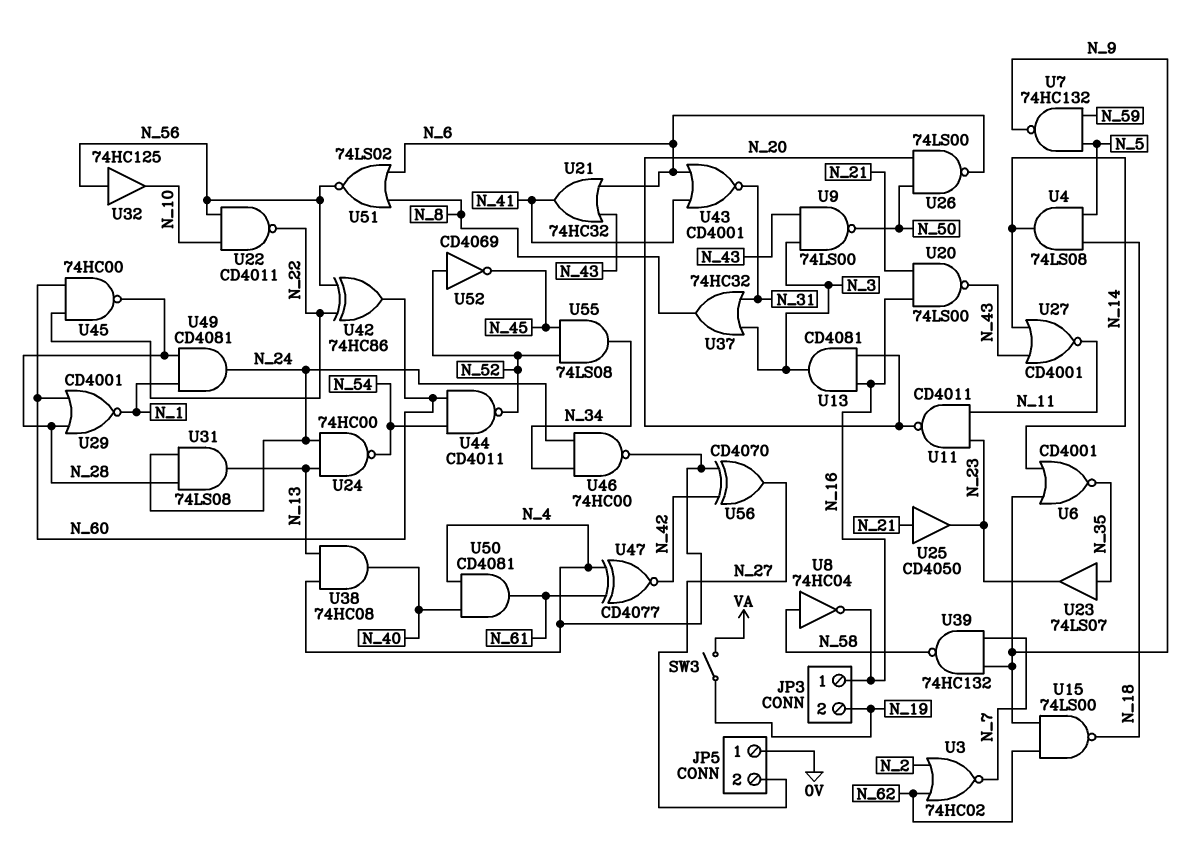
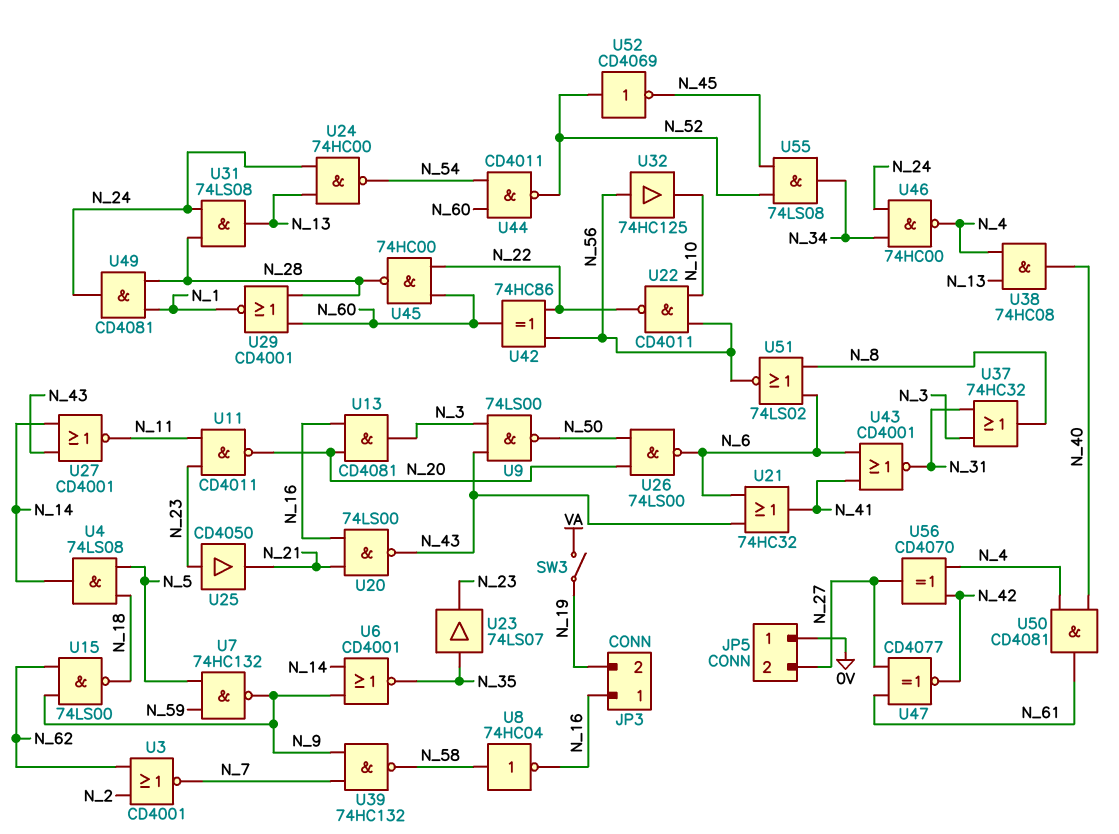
U3: NOR 74HC02 (in N_2, in N_62, out N_7) -> NOR CD4001 (in N_2, in N_62, out N_7)
U25: buffer CD4050 (in N_21, out N_23) -> buffer CD4050 (in N_23, out N_21)
U47: XNOR CD4077 (in N_4, in N_61, out N_42) -> XNOR CD4077 (in N_27, in N_61, out N_42)

